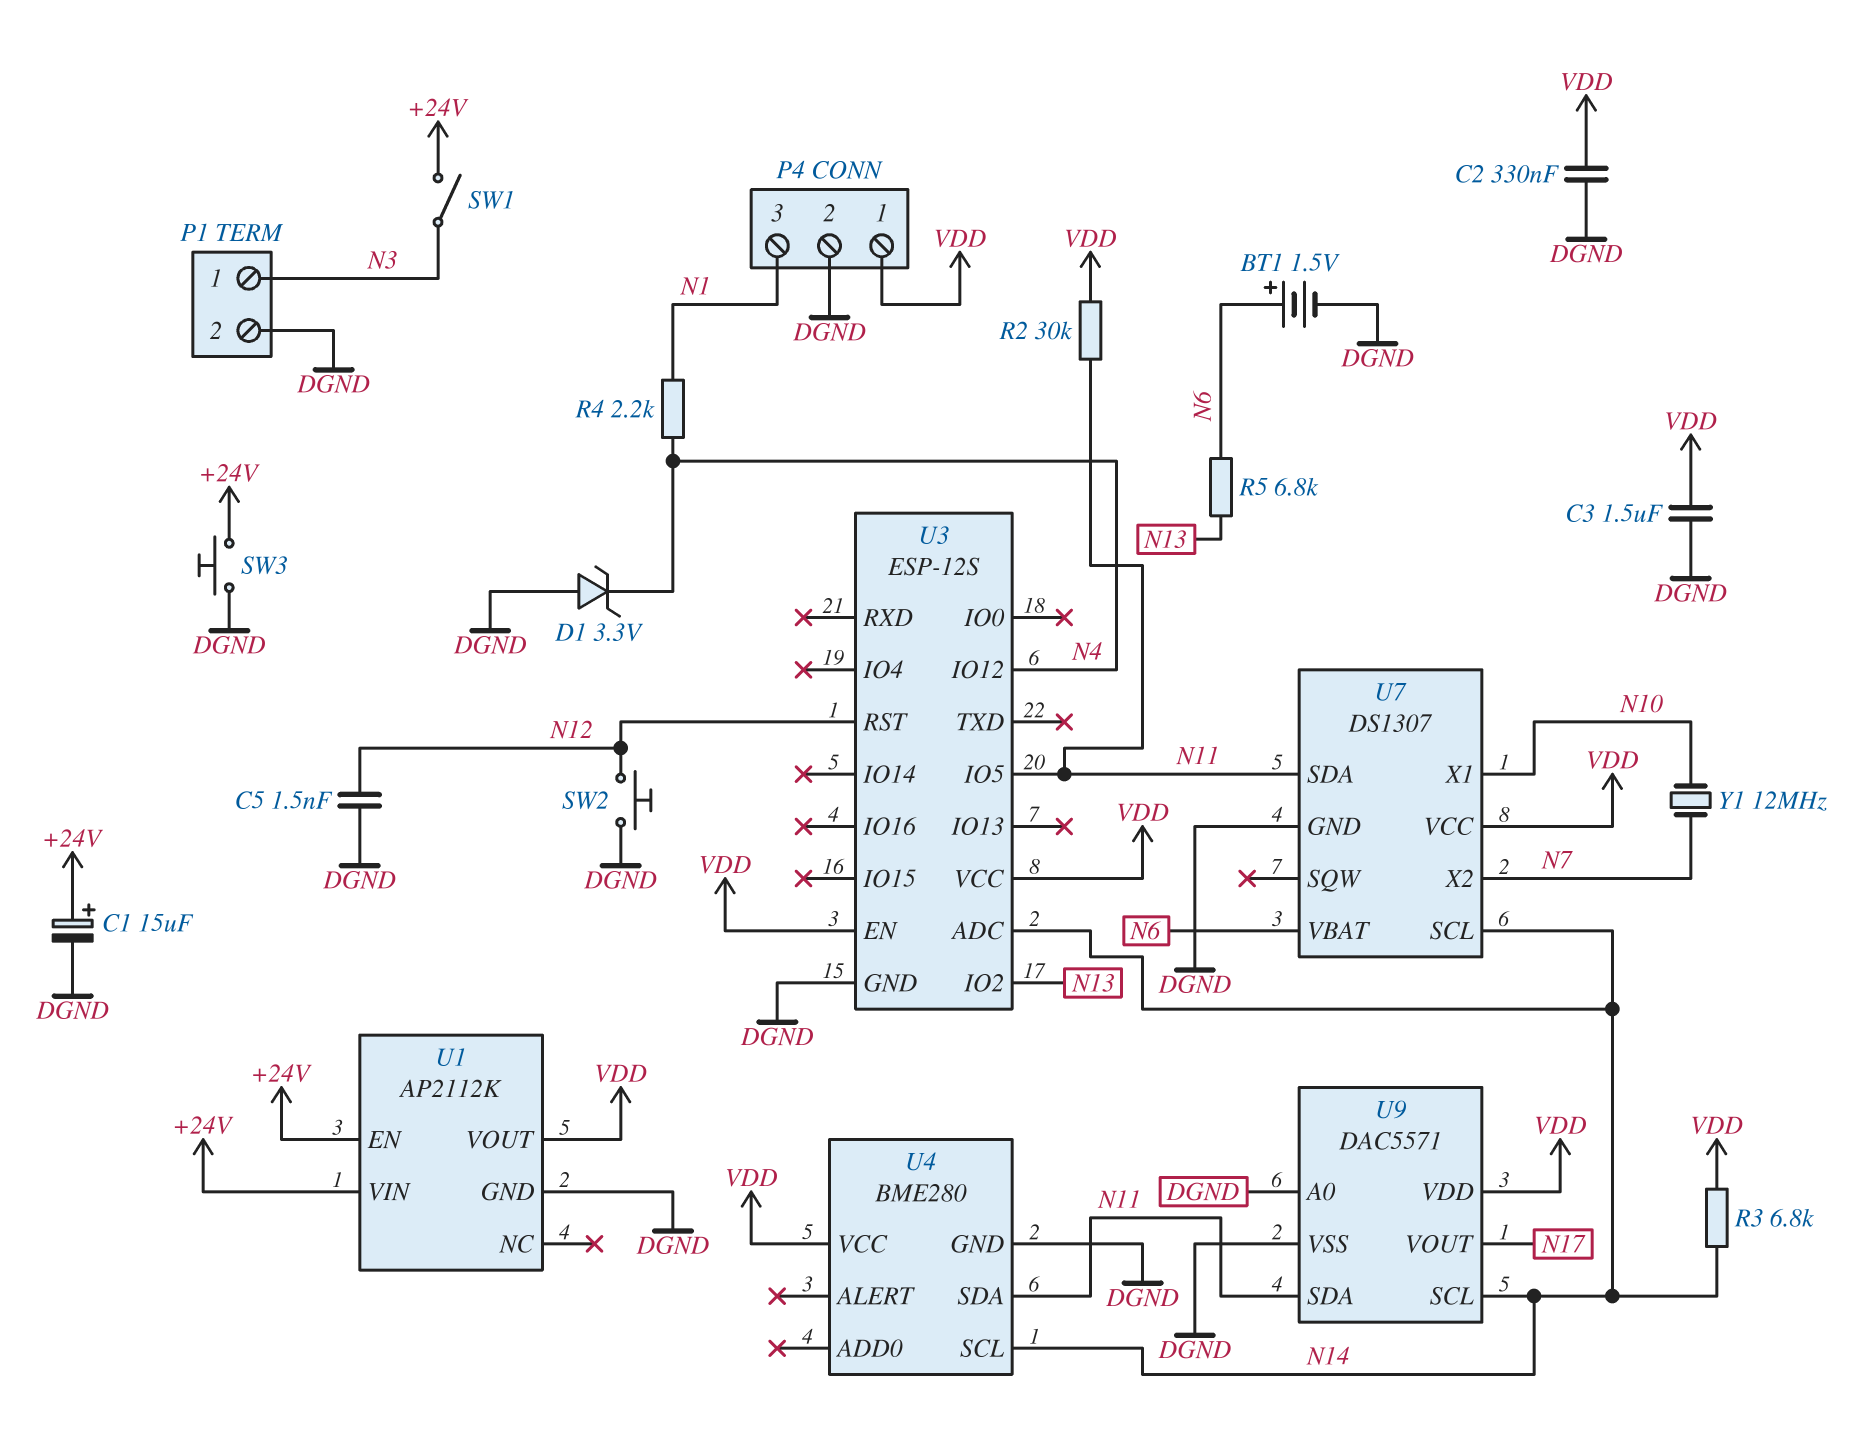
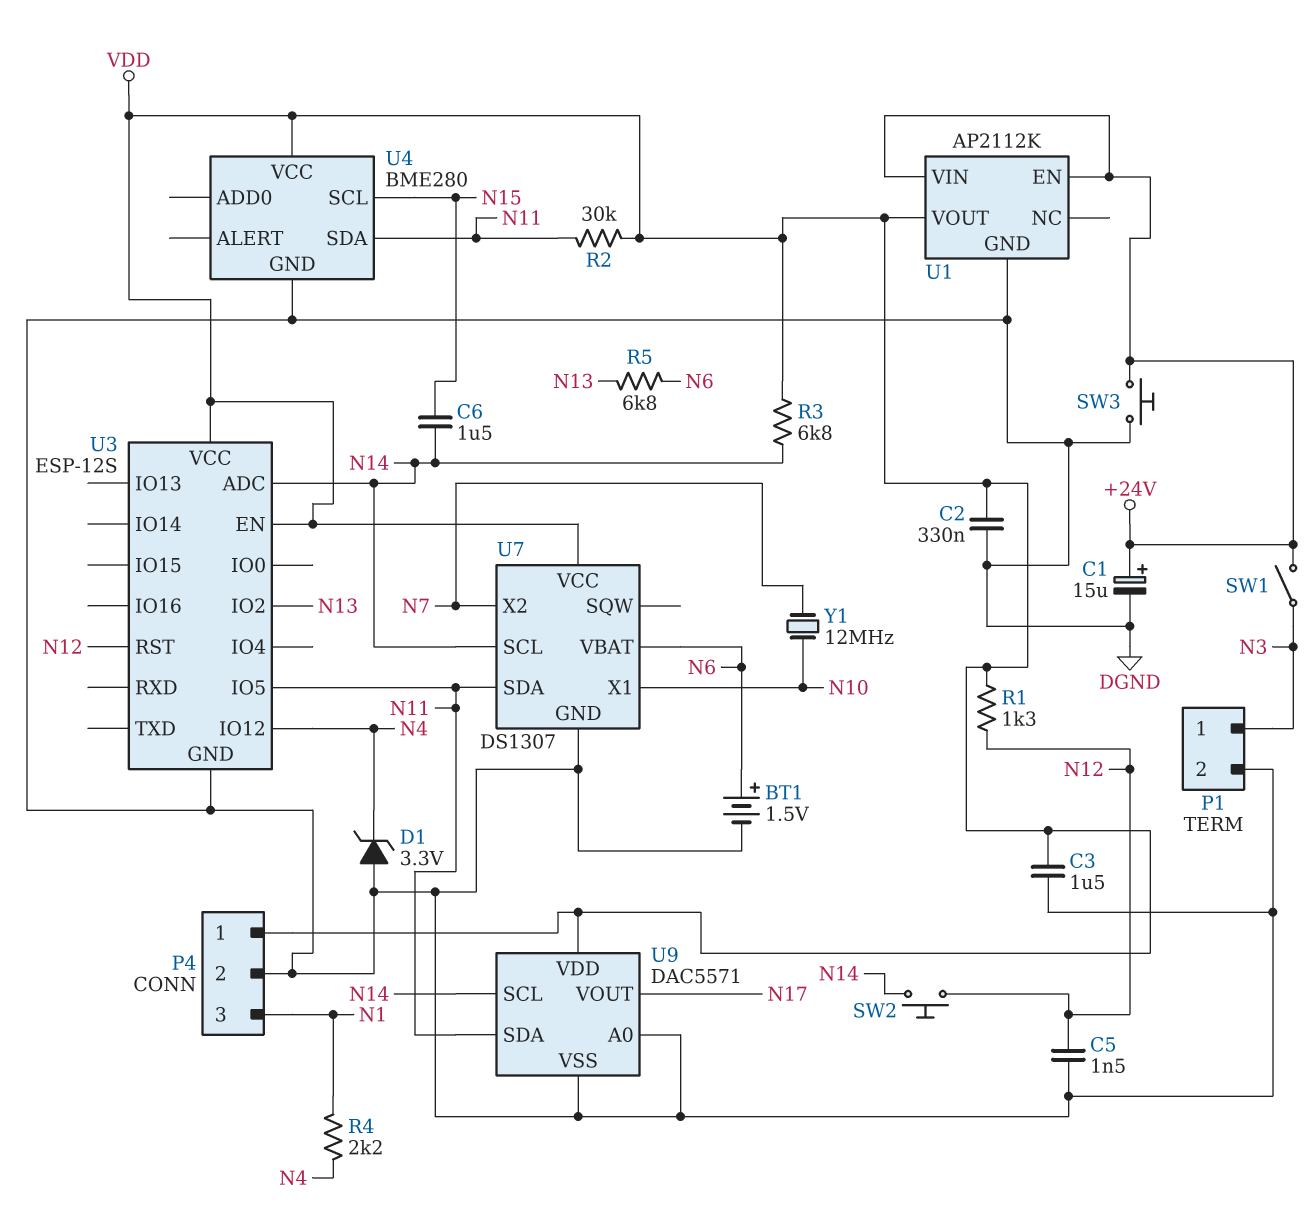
C6: none -> 1.5uF (N14, N15)
R1: none -> 1.3k (N12, VDD)
SW2: button (DGND, N12) -> button (N12, N14)
U4 pin SCL: N14 -> N15

